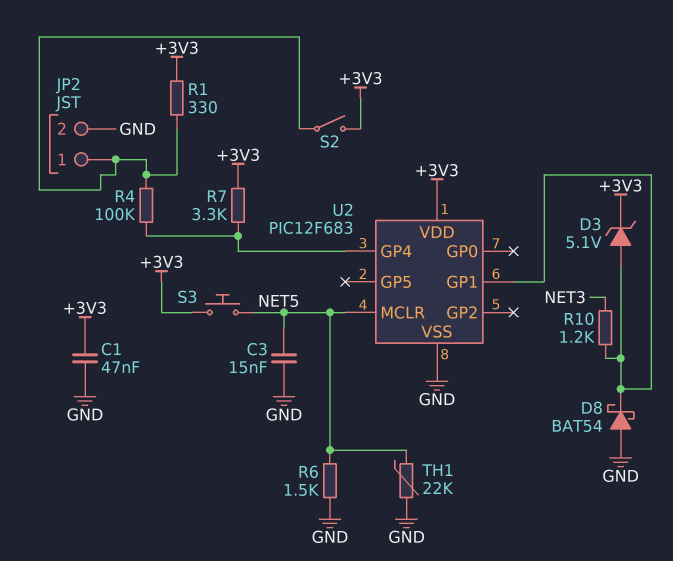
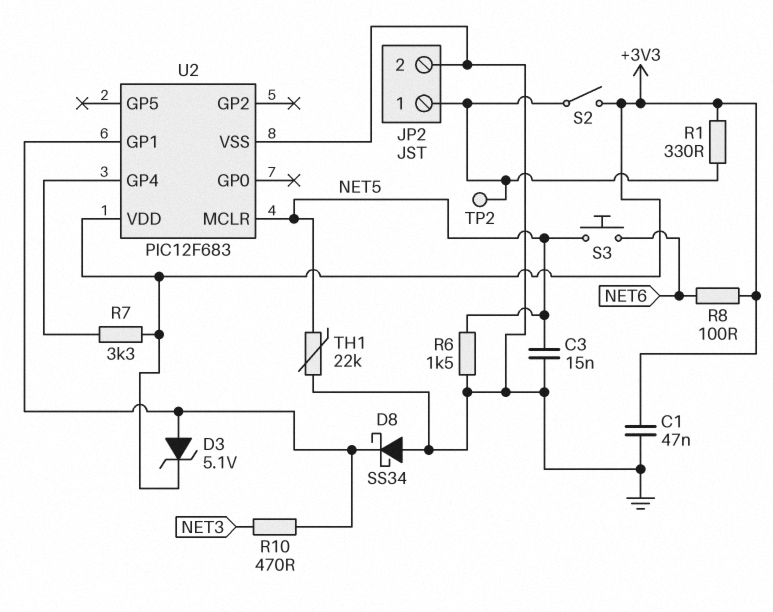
D8: schottky BAT54 (A GND, K U2/GP1) -> schottky SS34 (A GND, K U2/GP1)
R4: 100k (JP2/1, U2/GP4) -> none
R8: none -> 100 (+3V3, NET6)
R10: 1.2k (NET3, U2/GP1) -> 470 (NET3, U2/GP1)
S3: button (+3V3, NET5) -> button (NET5, NET6)
TP2: none -> test point (JP2/1)

